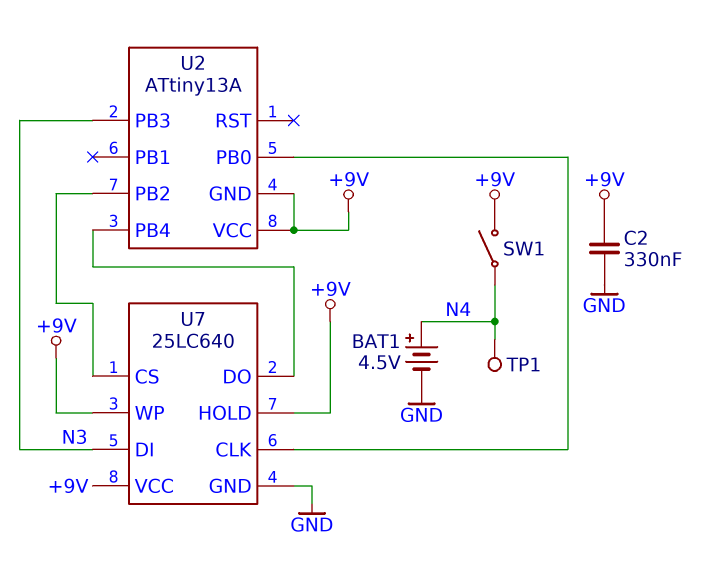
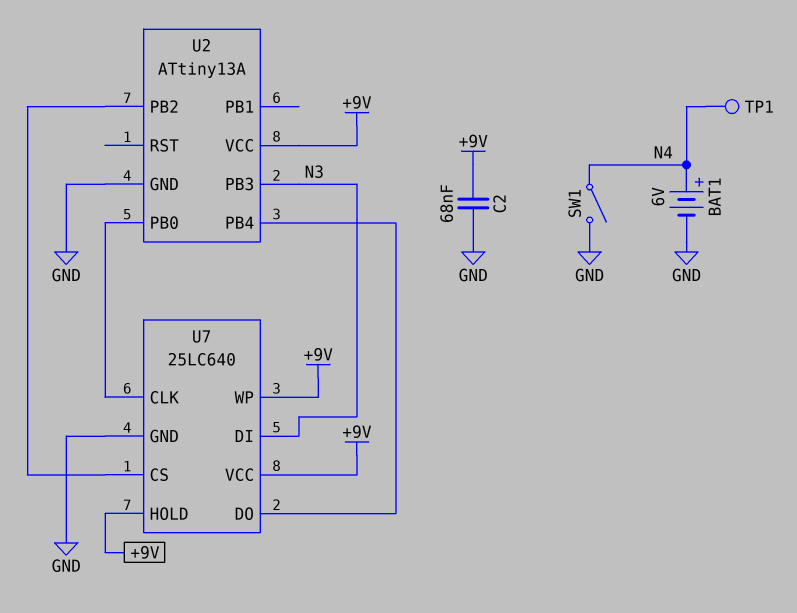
BAT1: 4.5V (plus N4, minus GND) -> 6V (plus N4, minus GND)
C2: 330nF (+9V, GND) -> 68nF (+9V, GND)
SW1: switch (+9V, N4) -> switch (GND, N4)
U2 pin GND: +9V -> GND

